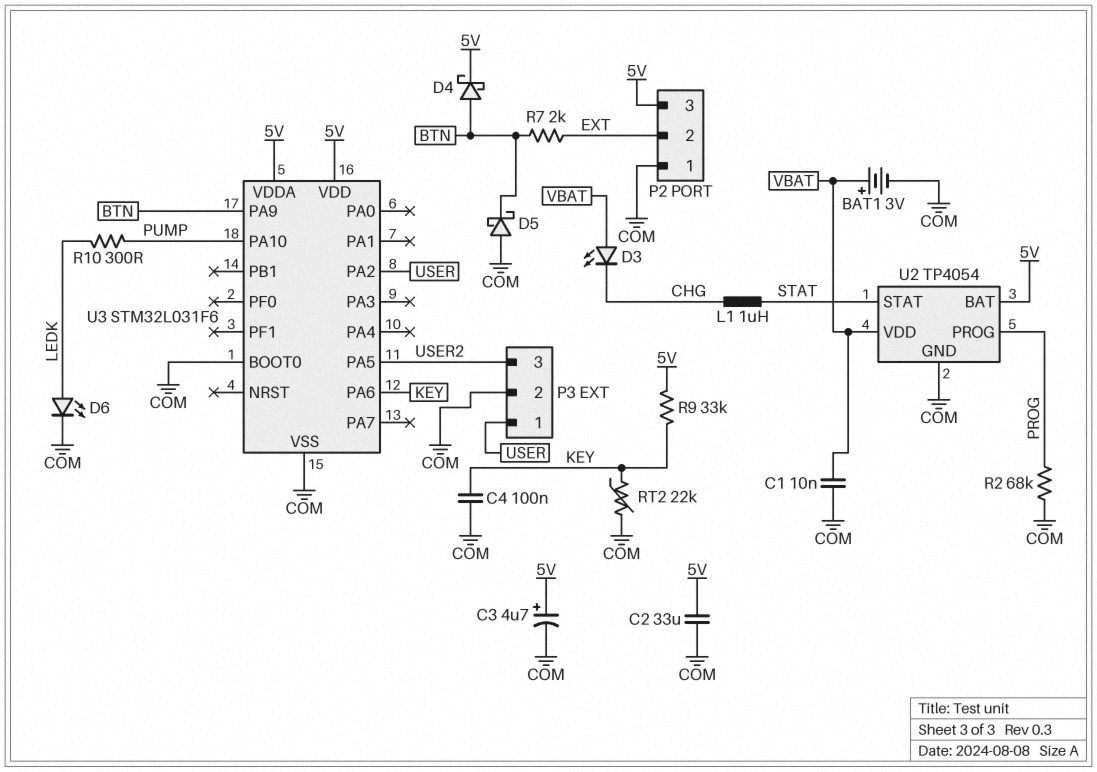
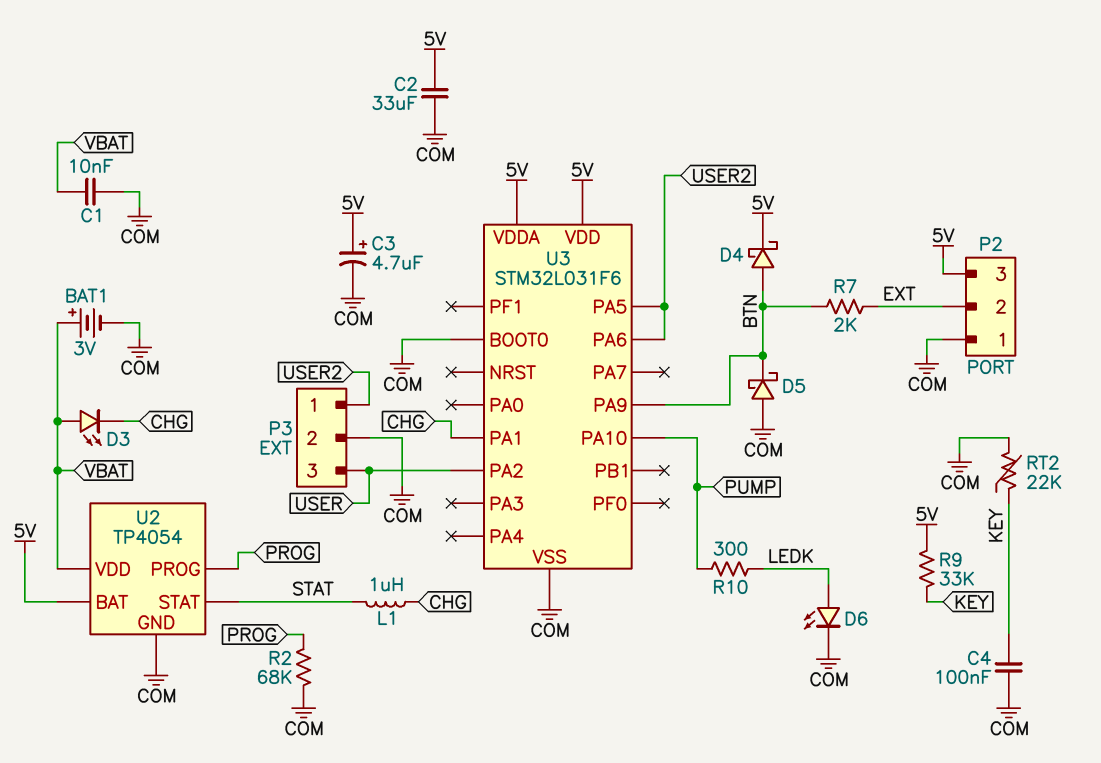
P3 pin 1: USER -> USER2
P3 pin 3: USER2 -> USER
U3 pin PA1: none -> CHG
U3 pin PA6: KEY -> USER2

